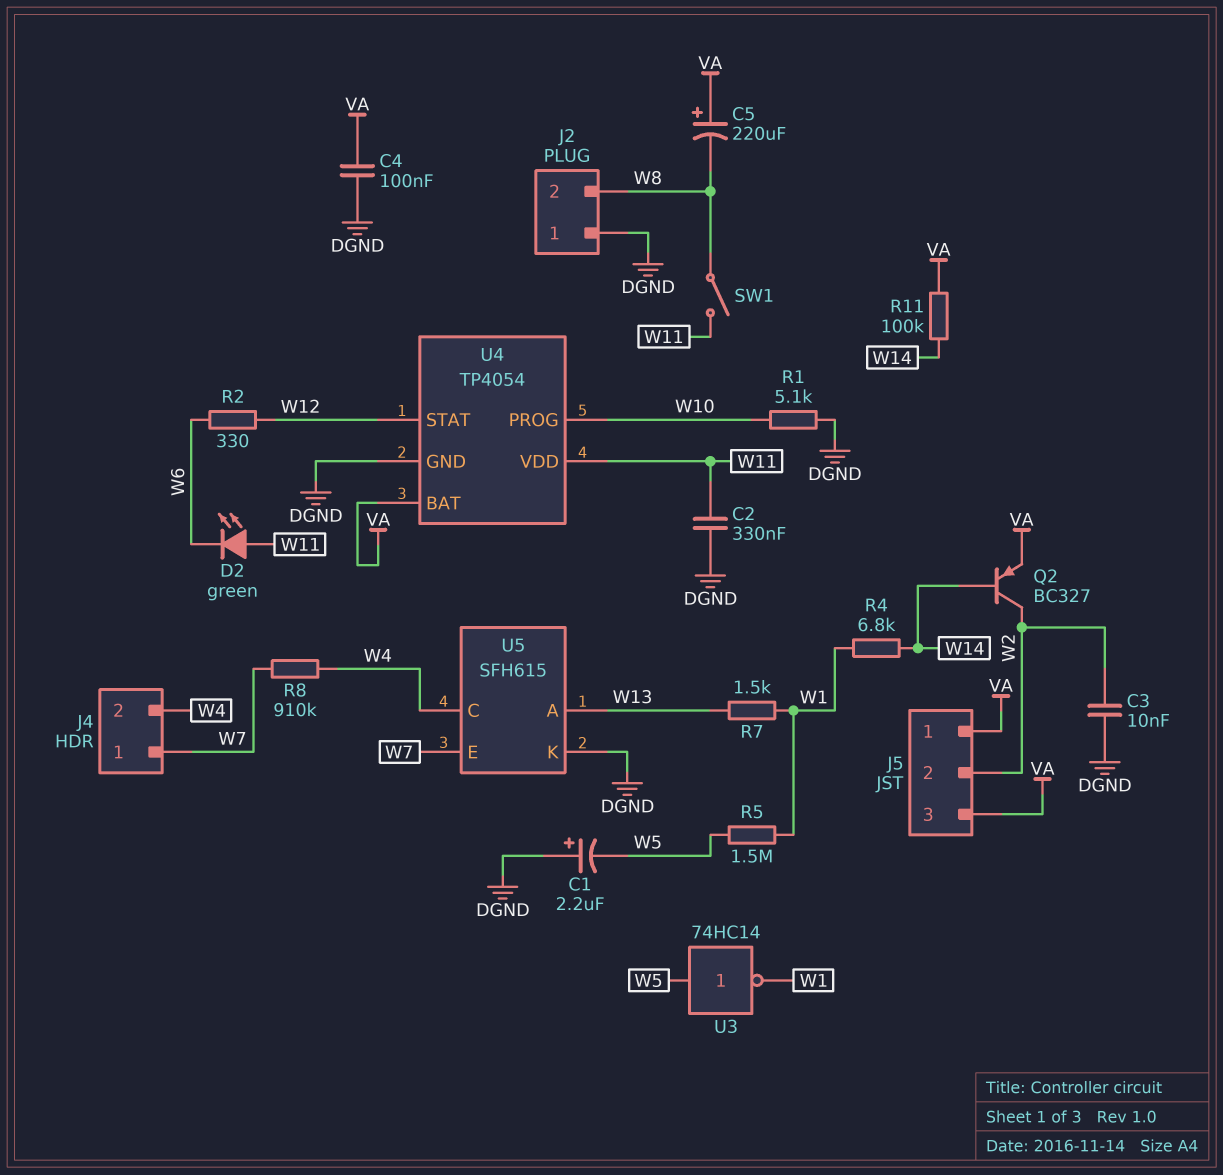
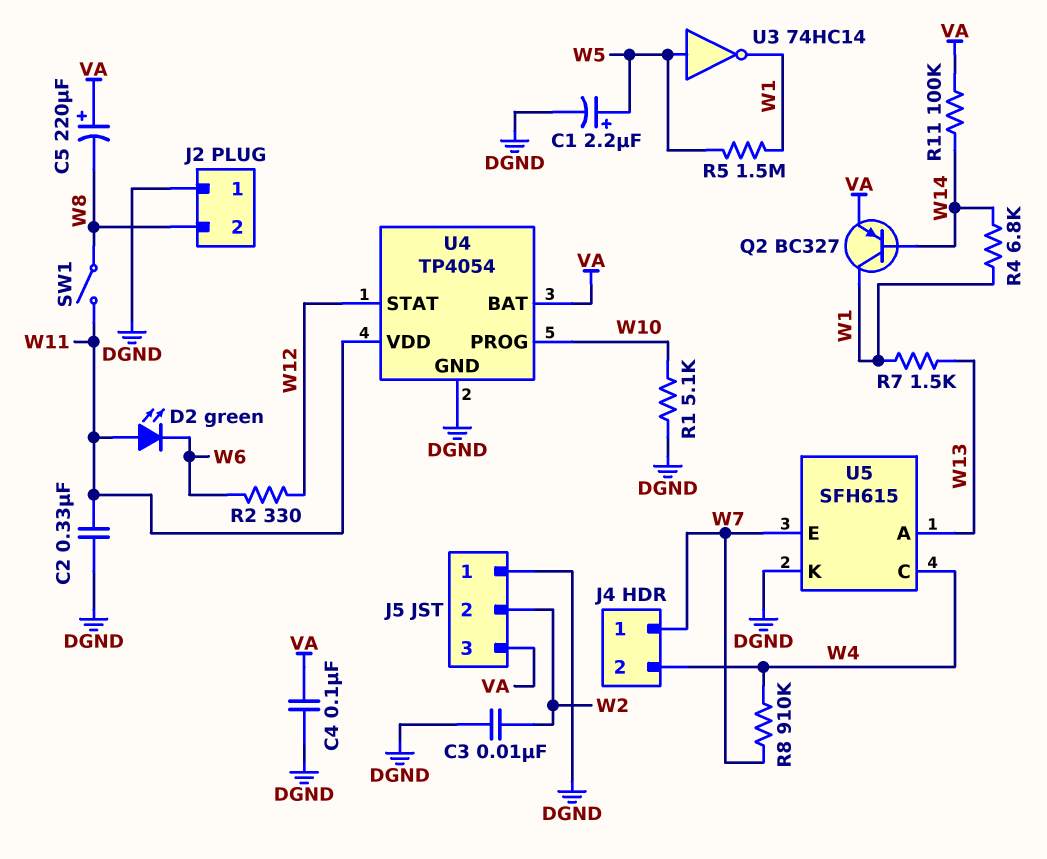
C1: 2.2uF (plus DGND, minus W5) -> 2.2uF (plus W5, minus DGND)
J5 pin 1: VA -> DGND
Q2: PNP BC327 (B W14, C W2, E VA) -> PNP BC327 (B W14, C W1, E VA)

